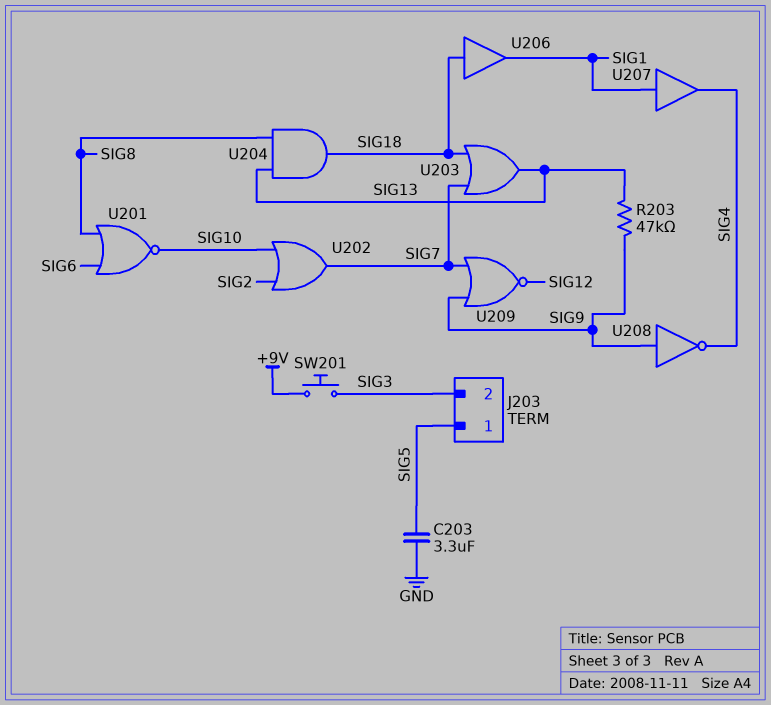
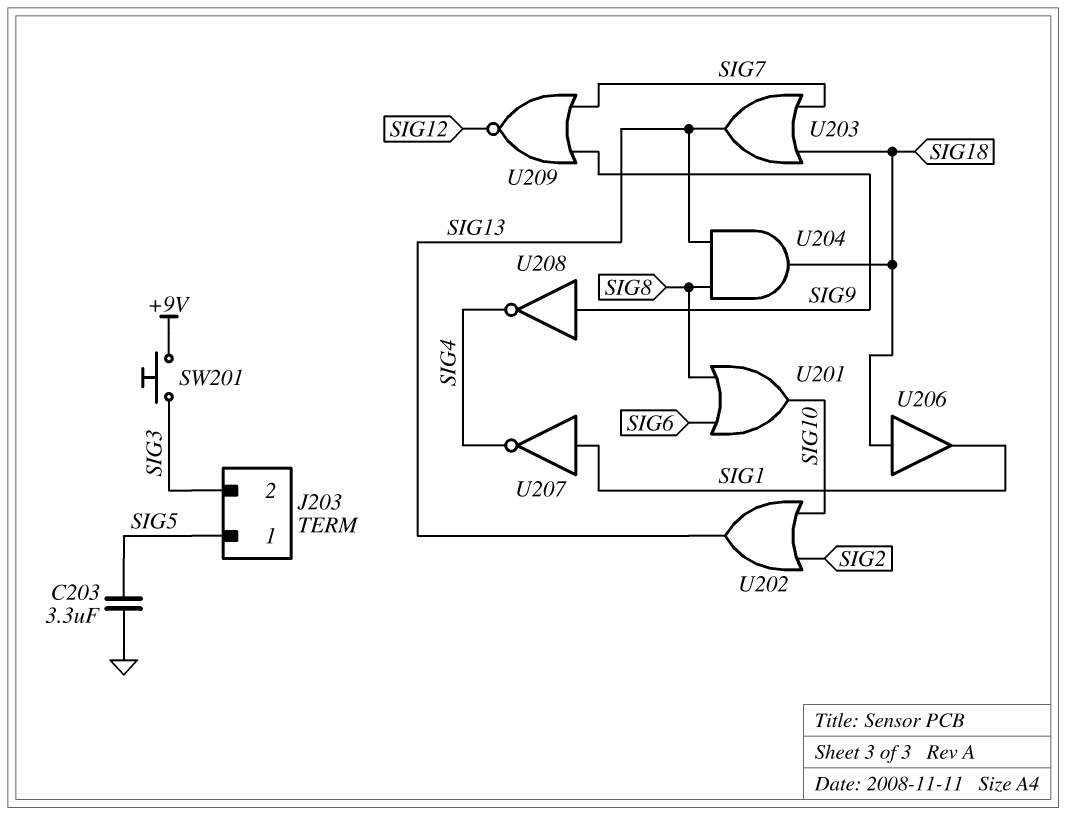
R203: 47k (SIG9, SIG13) -> none
U201: NOR (in SIG6, in SIG8, out SIG10) -> OR (in SIG6, in SIG8, out SIG10)
U202: OR (in SIG2, in SIG10, out SIG7) -> OR (in SIG2, in SIG10, out SIG13)
U207: buffer (in SIG1, out SIG4) -> NOT (in SIG1, out SIG4)

